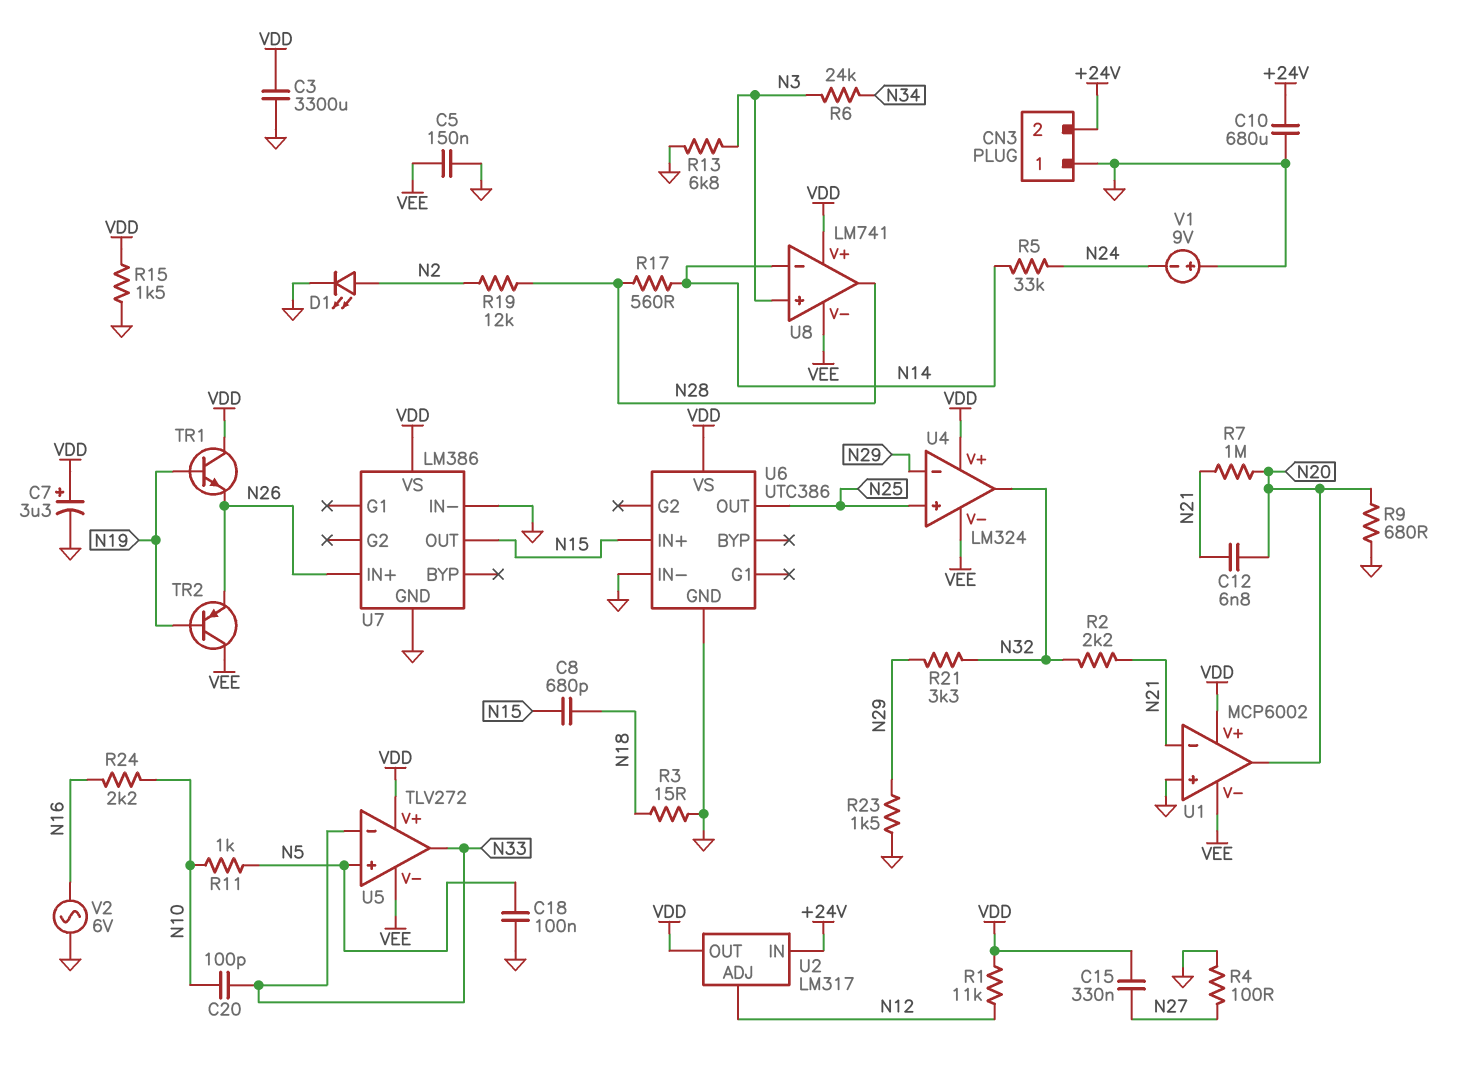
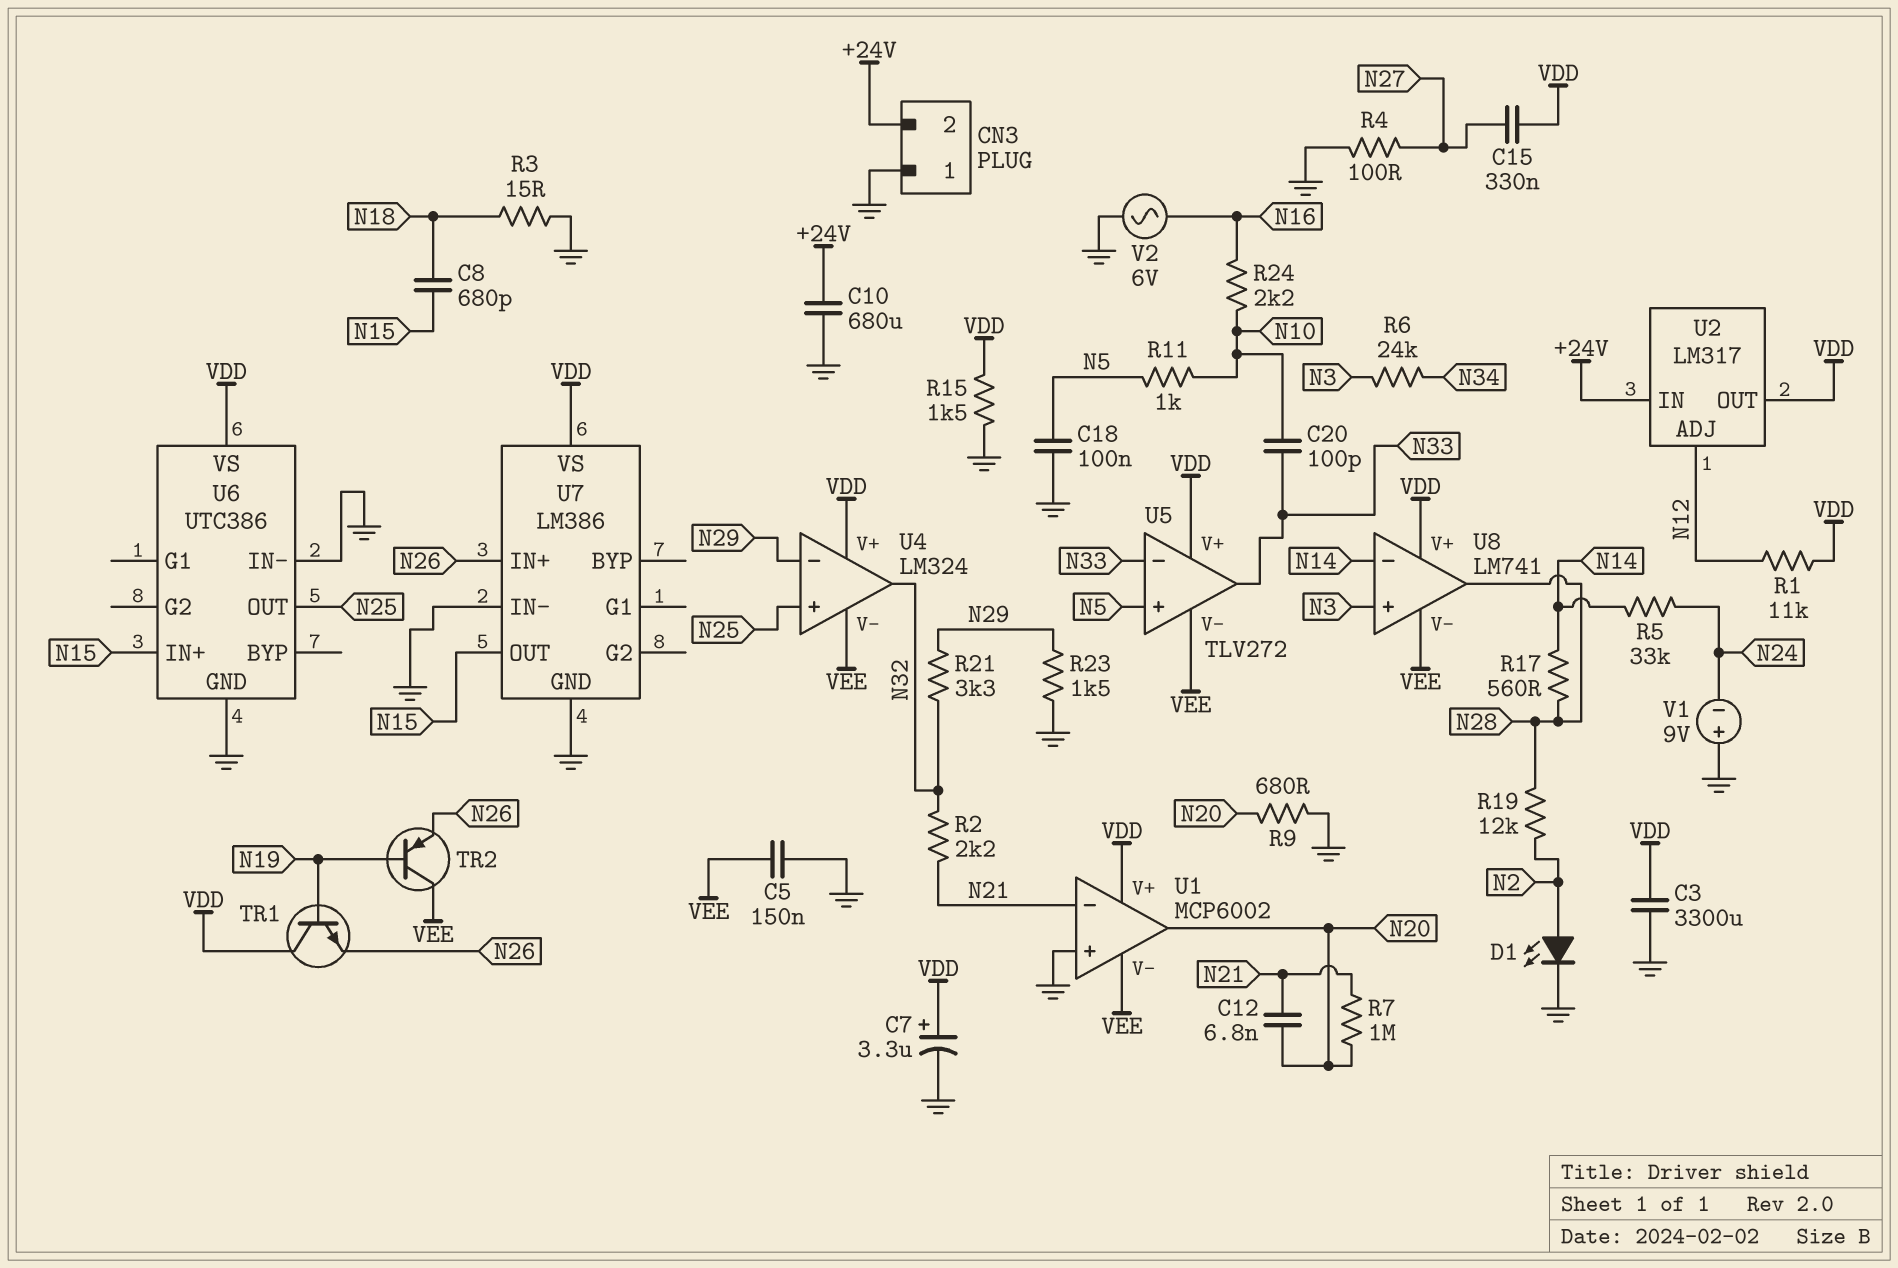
R13: 6.8k (GND, N3) -> none

